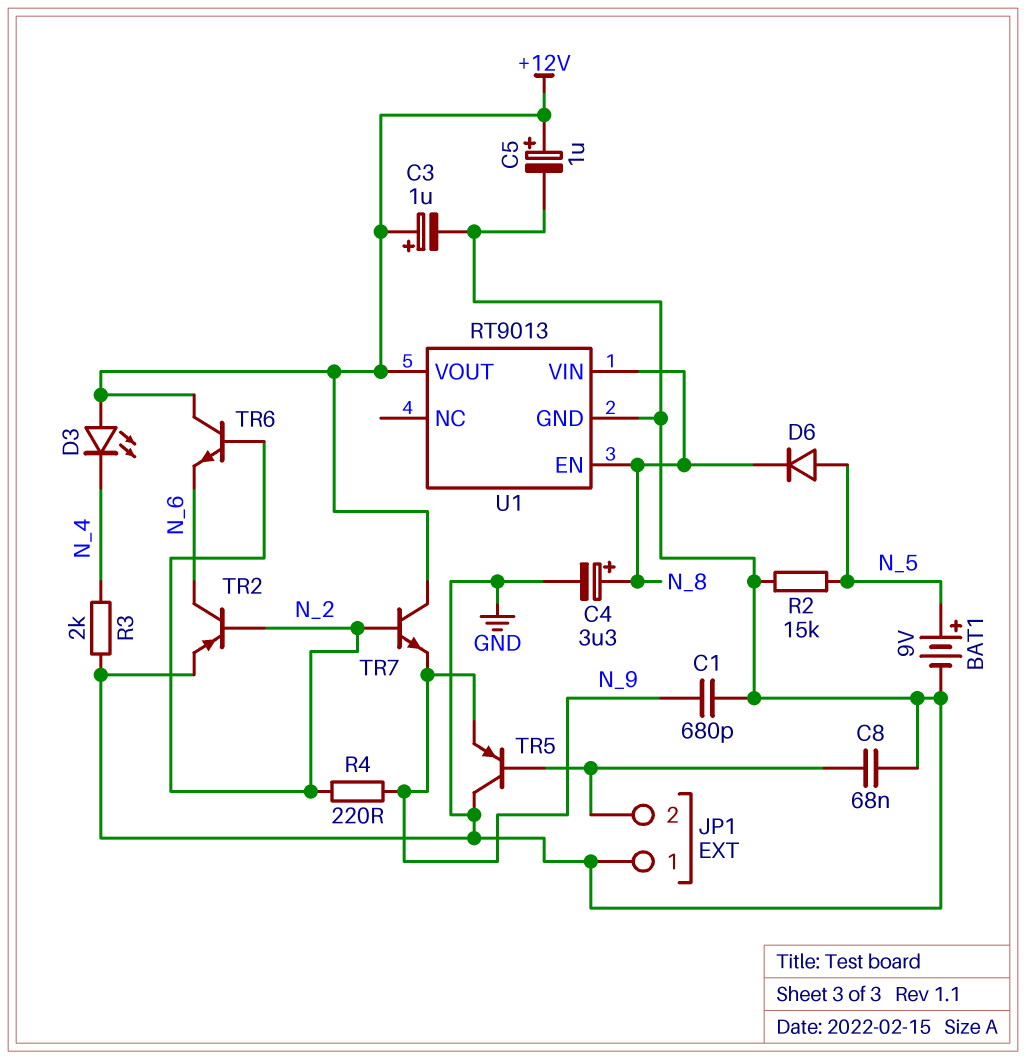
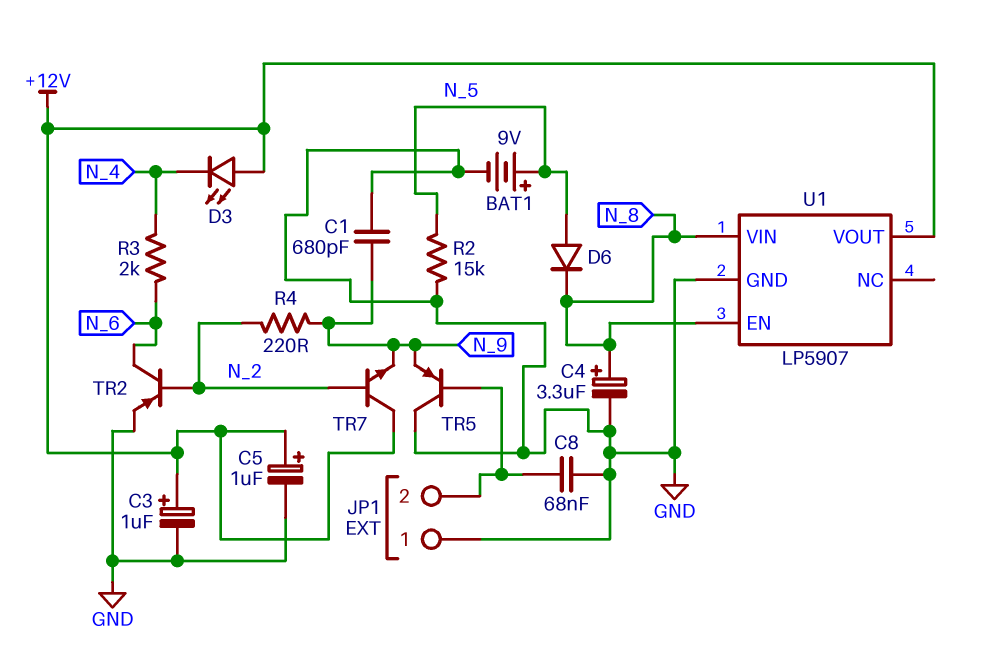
R3: 2k (GND, N_4) -> 2k (N_4, N_6)
TR6: NPN (B N_2, C +12V, E N_6) -> none
U1: RT9013 -> LP5907

